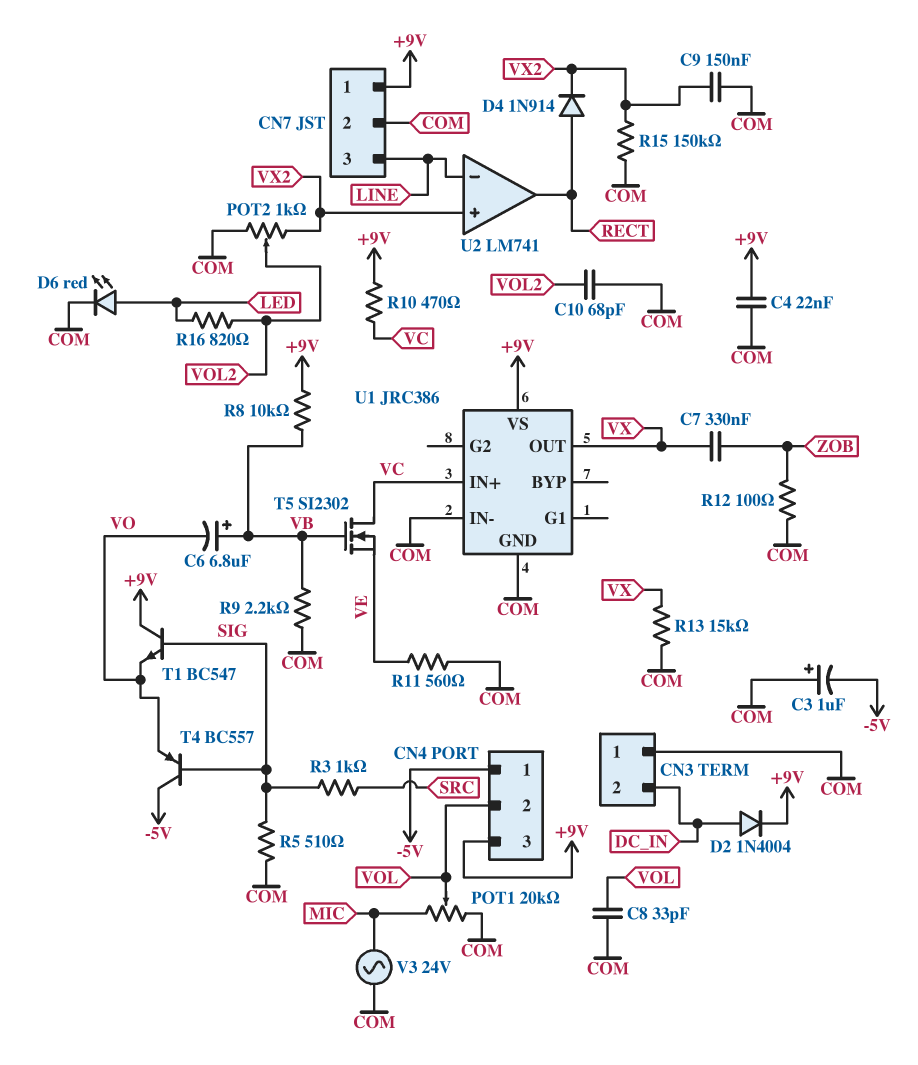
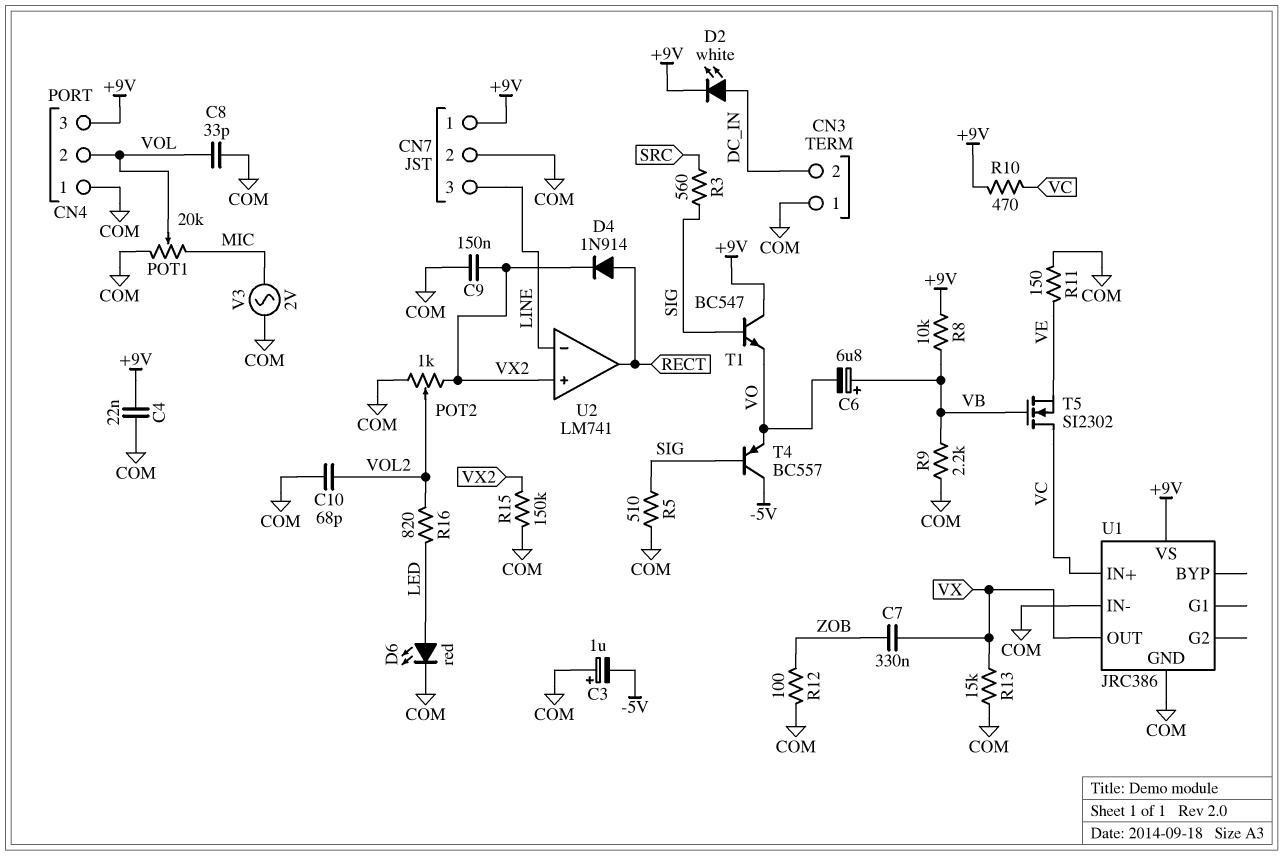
CN4 pin 1: -5V -> COM
D2: diode 1N4004 (A DC_IN, K +9V) -> LED white (A DC_IN, K +9V)
R3: 1k (SIG, SRC) -> 560 (SIG, SRC)
R11: 560 (COM, VE) -> 150 (COM, VE)
V3: AC 24V (COM, MIC) -> AC 2V (COM, MIC)

